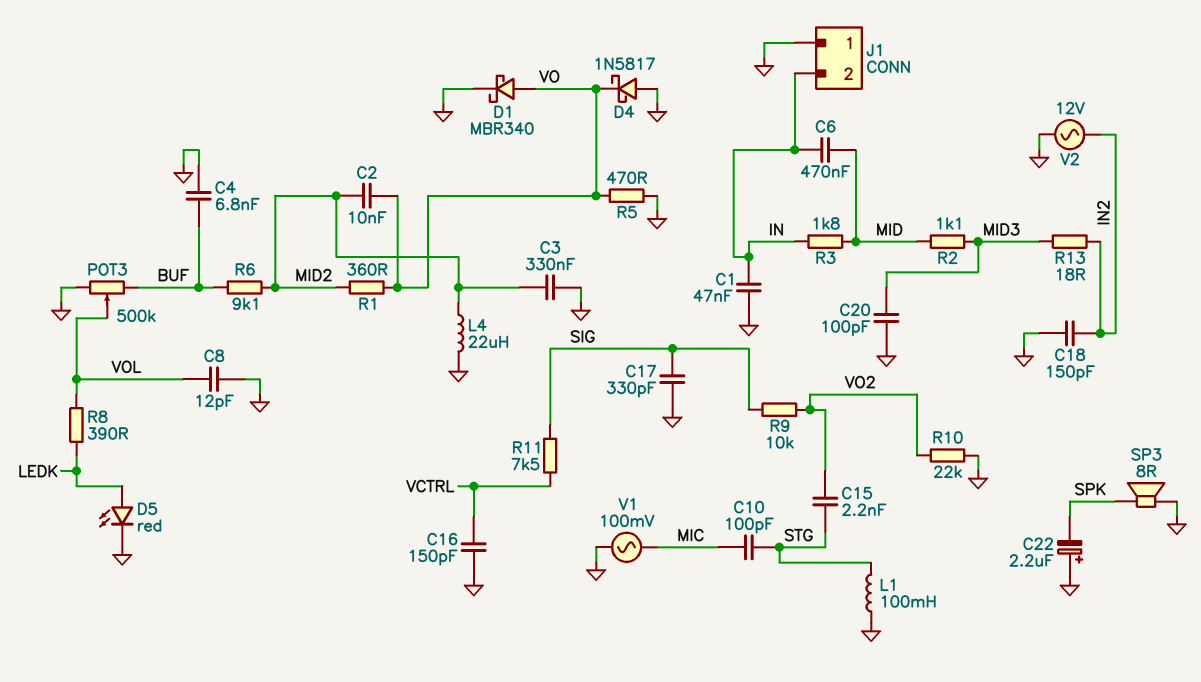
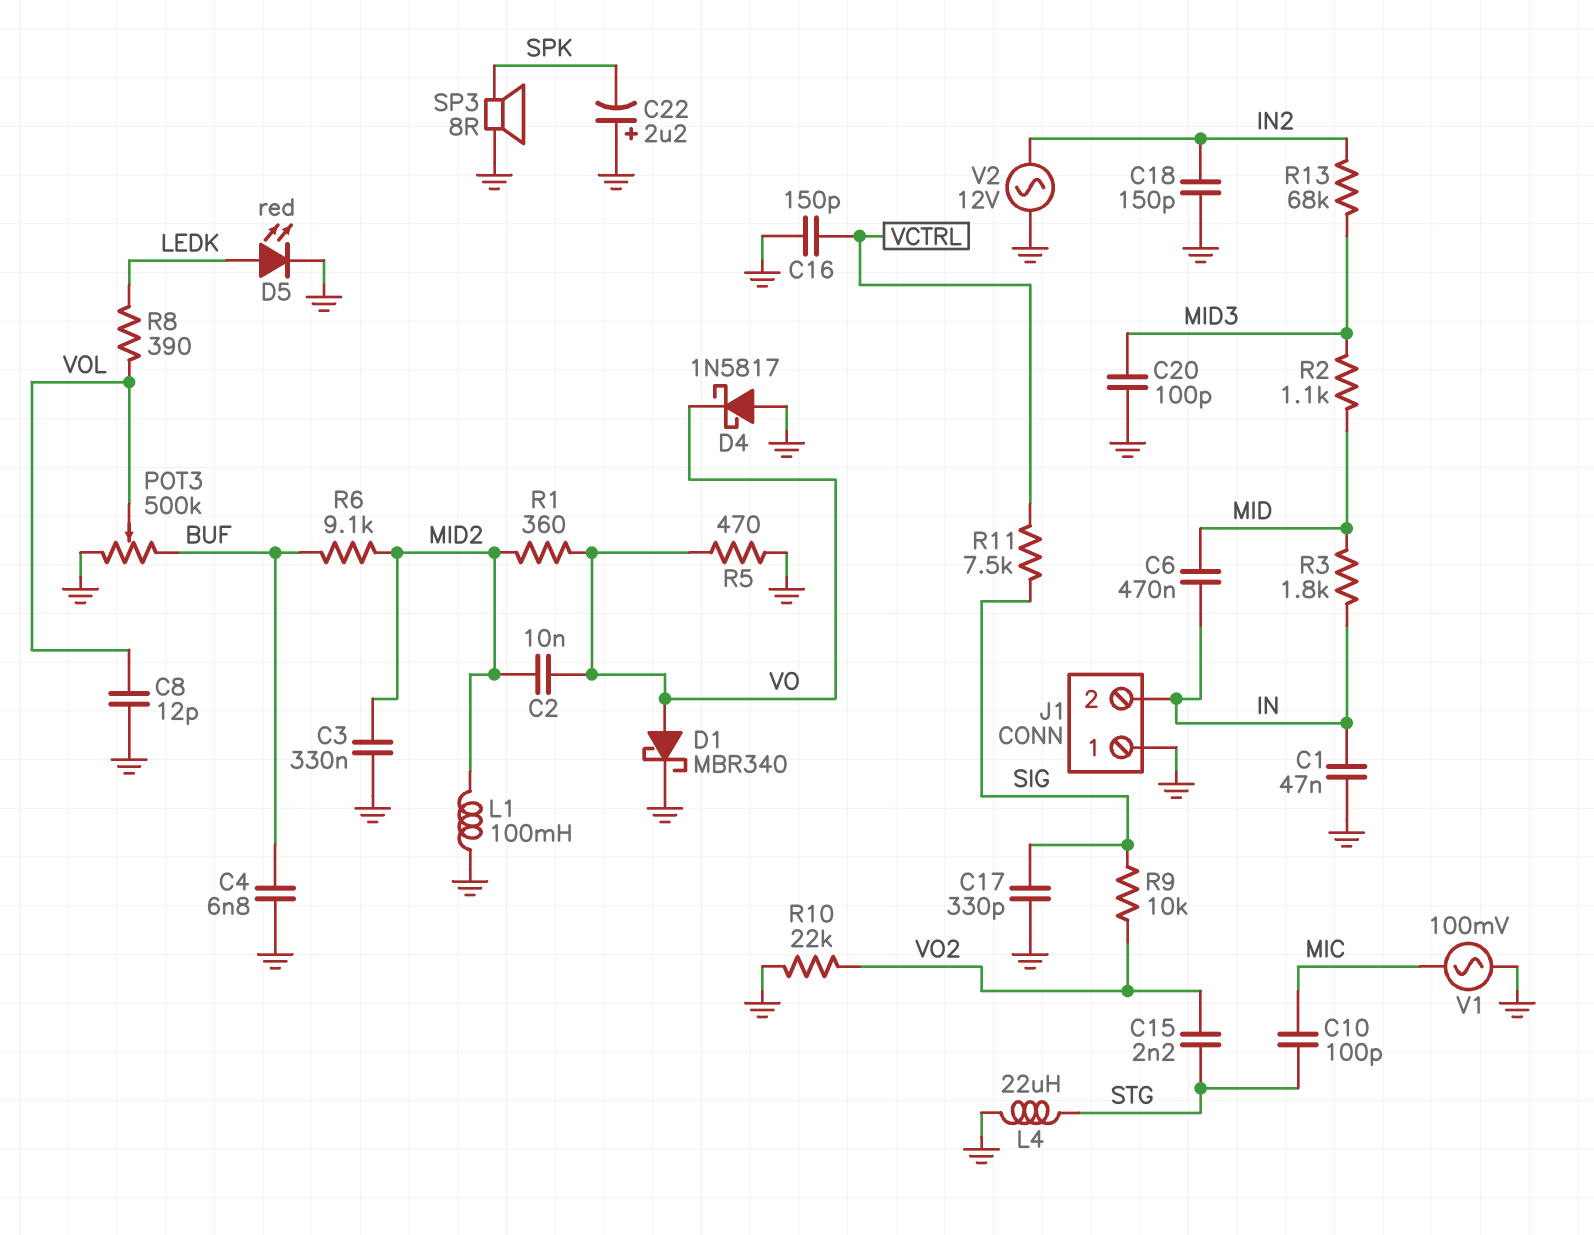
L1: 100mH (GND, STG) -> 100mH (GND, MID2)
L4: 22uH (GND, MID2) -> 22uH (GND, STG)
R13: 18 (IN2, MID3) -> 68k (IN2, MID3)

